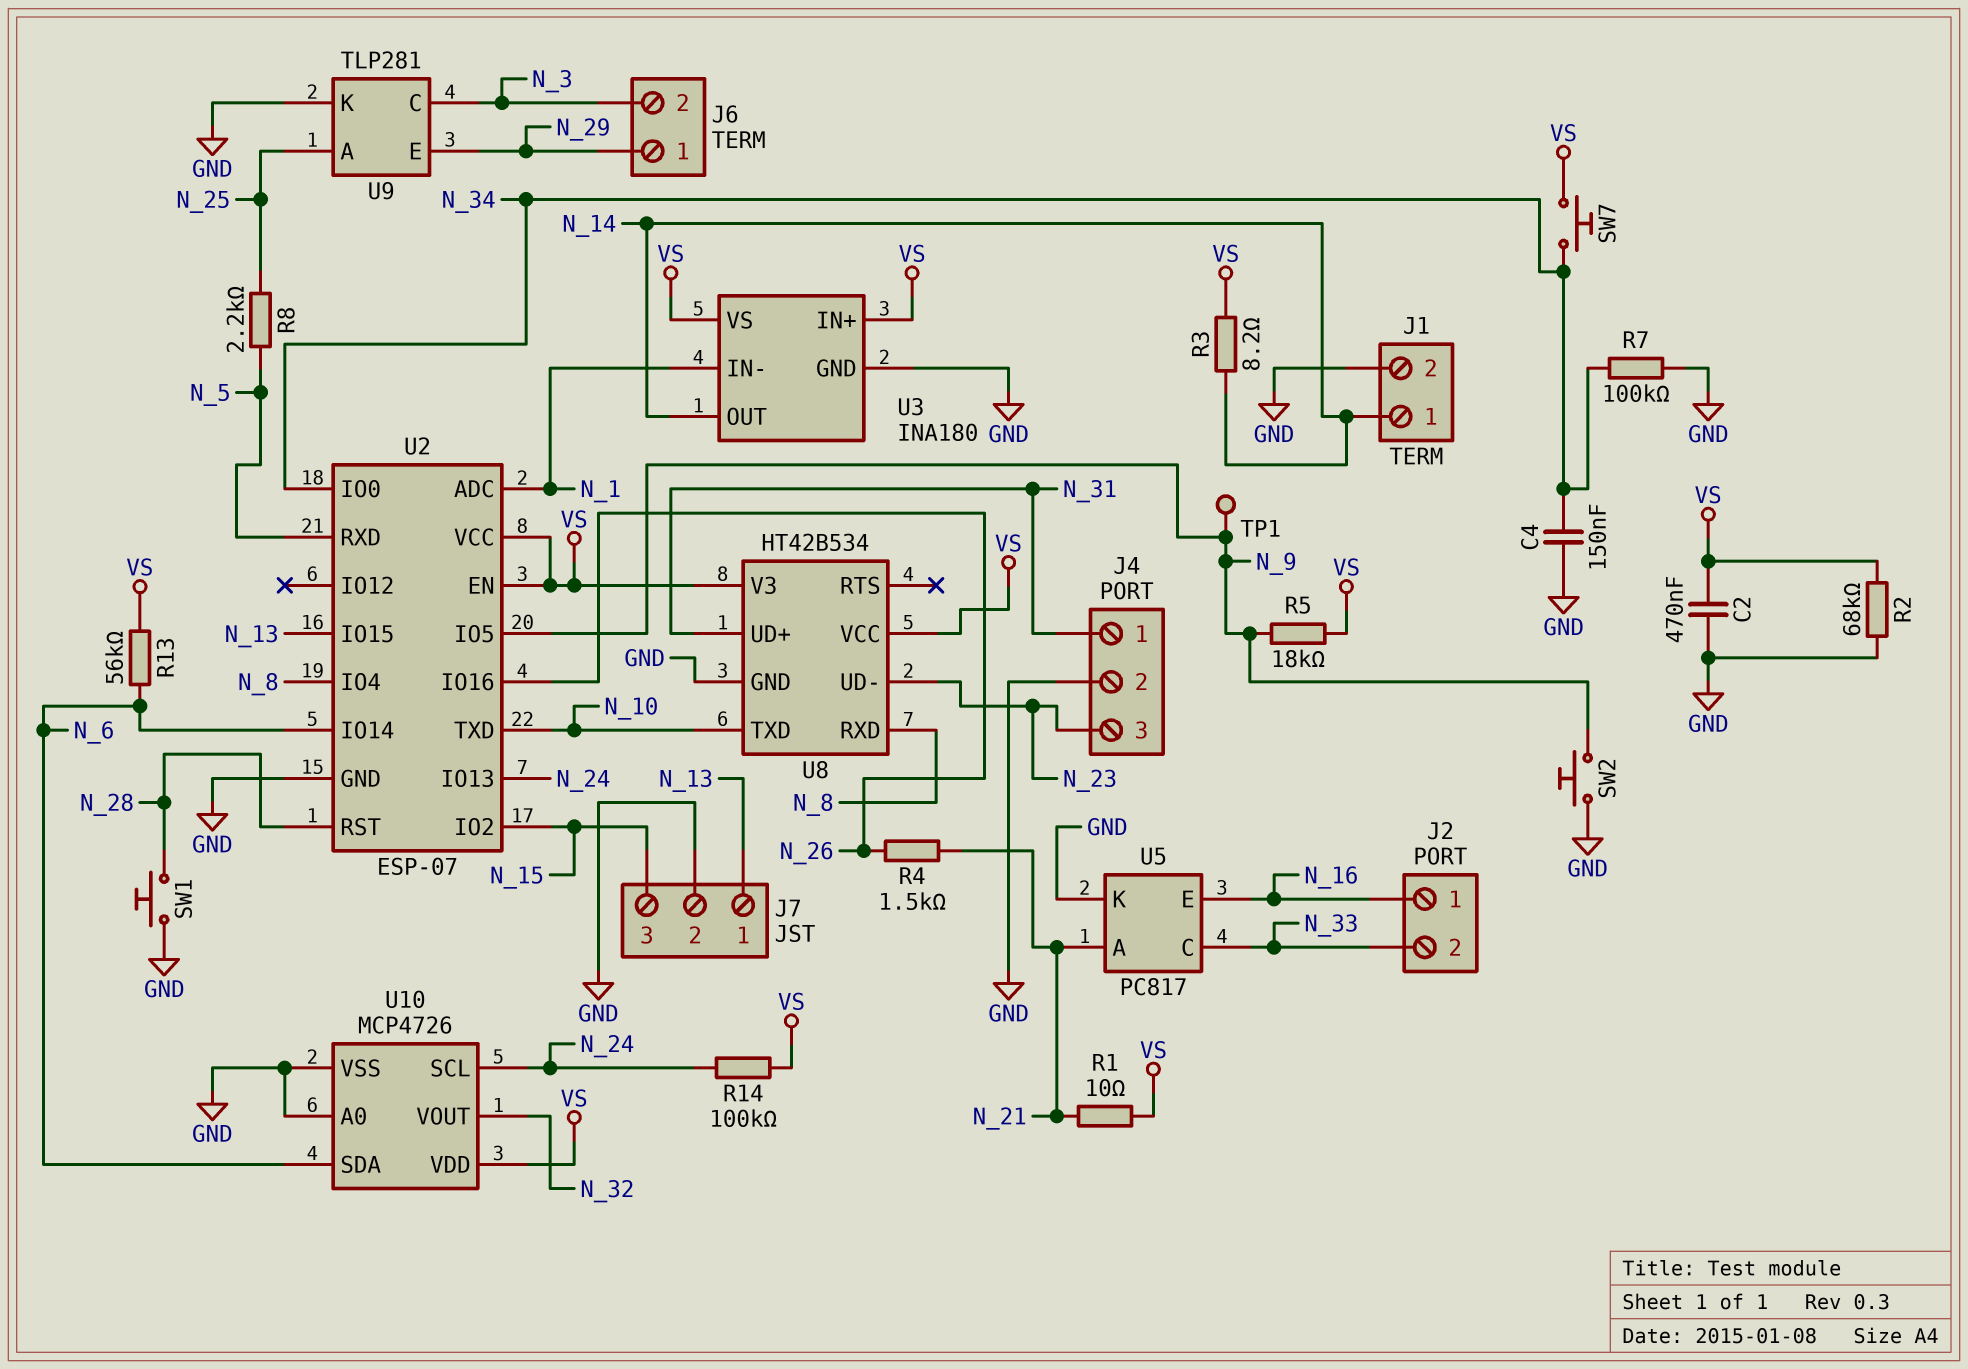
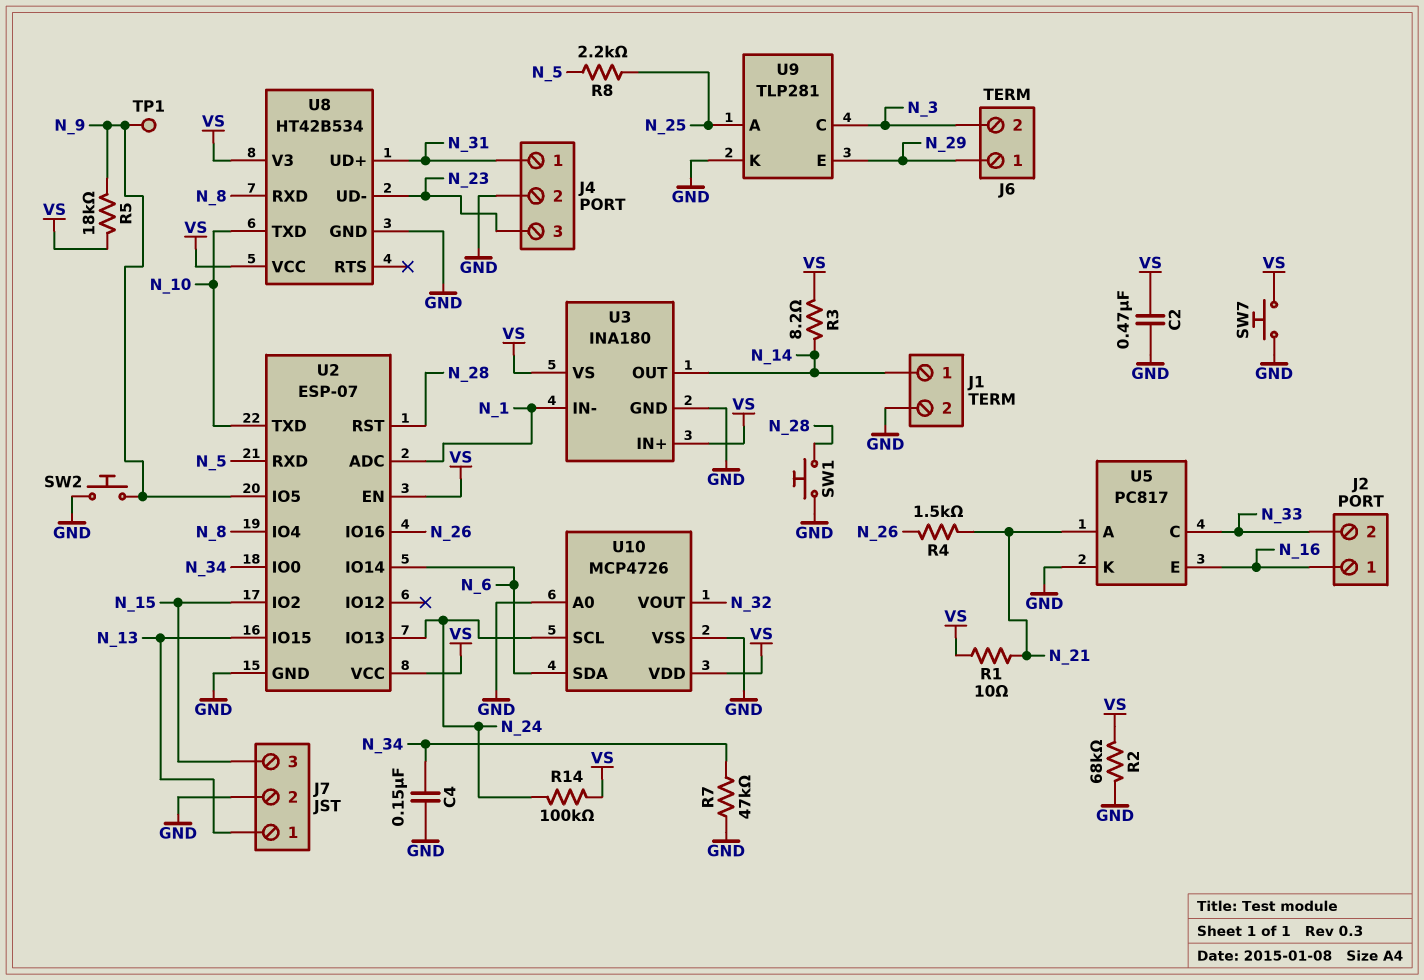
R7: 100k (GND, N_34) -> 47k (GND, N_34)
R13: 56k (N_6, VS) -> none
SW7: button (N_34, VS) -> button (GND, VS)

